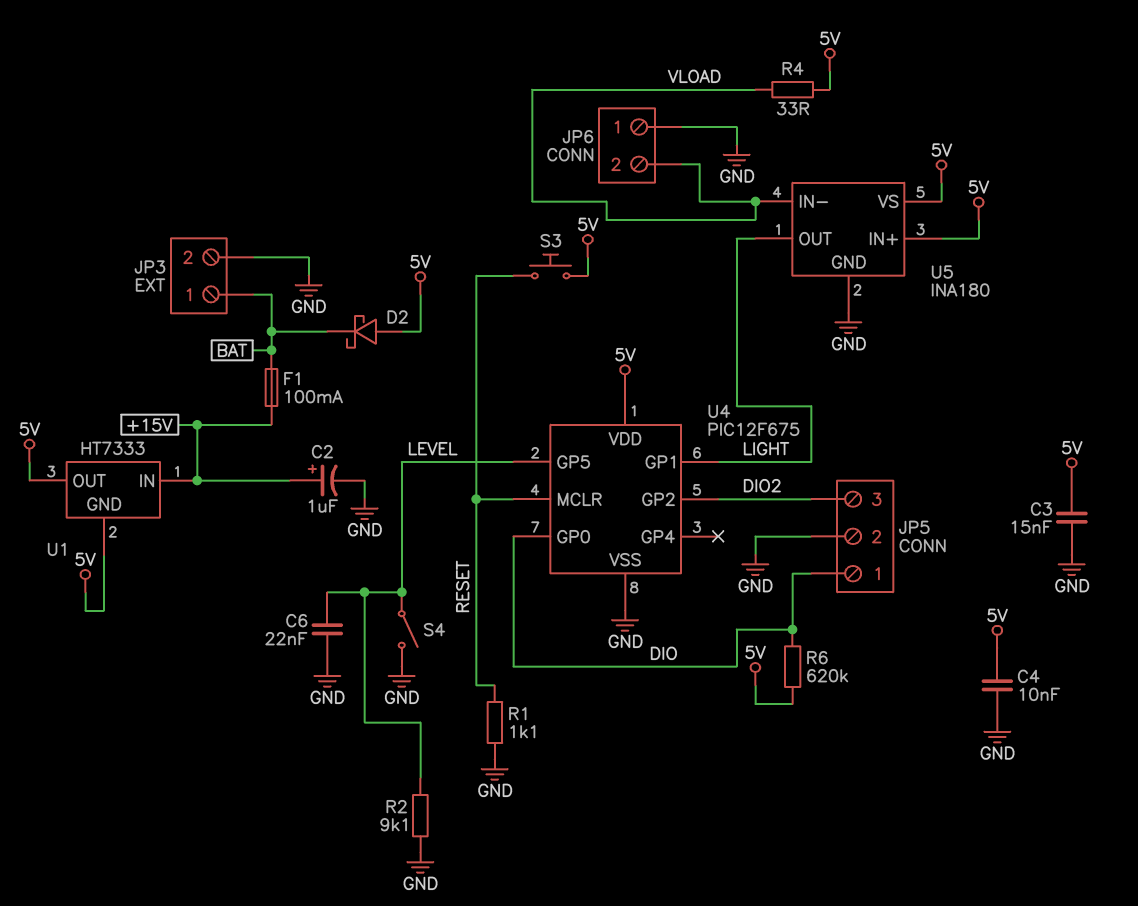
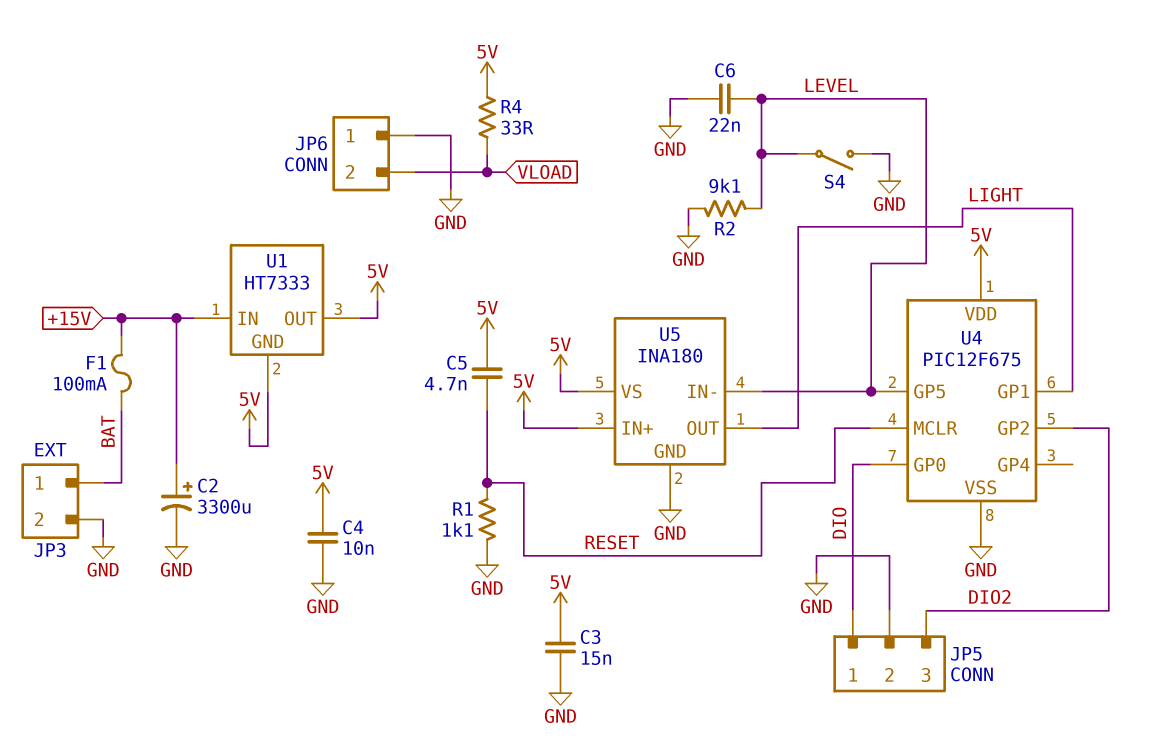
C2: 1uF (plus +15V, minus GND) -> 3300uF (plus +15V, minus GND)
C5: none -> 4.7nF (5V, RESET)
D2: schottky (A 5V, K BAT) -> none
R6: 620k (5V, DIO) -> none
S3: button (5V, RESET) -> none
U5 pin IN-: VLOAD -> LEVEL

